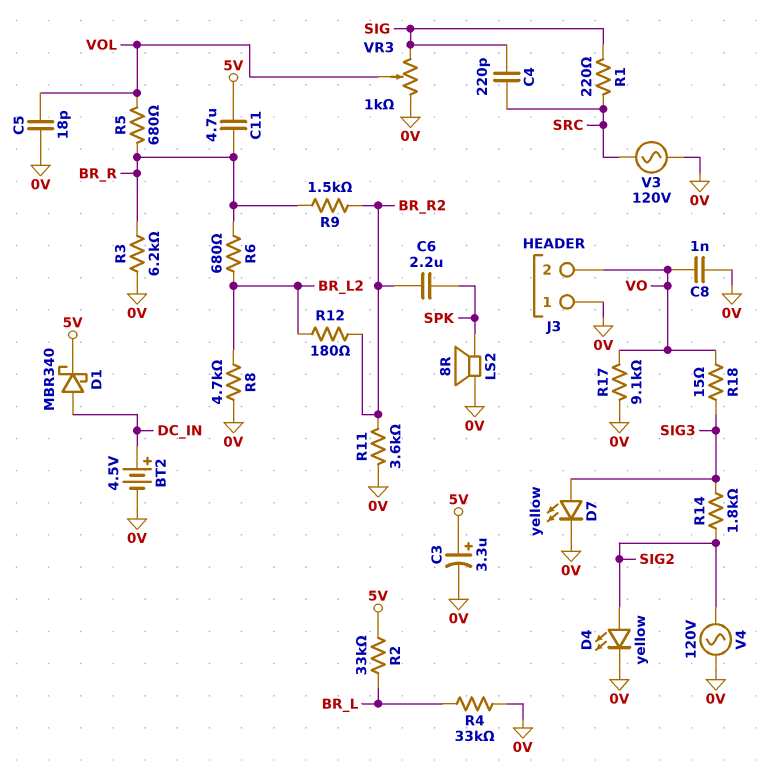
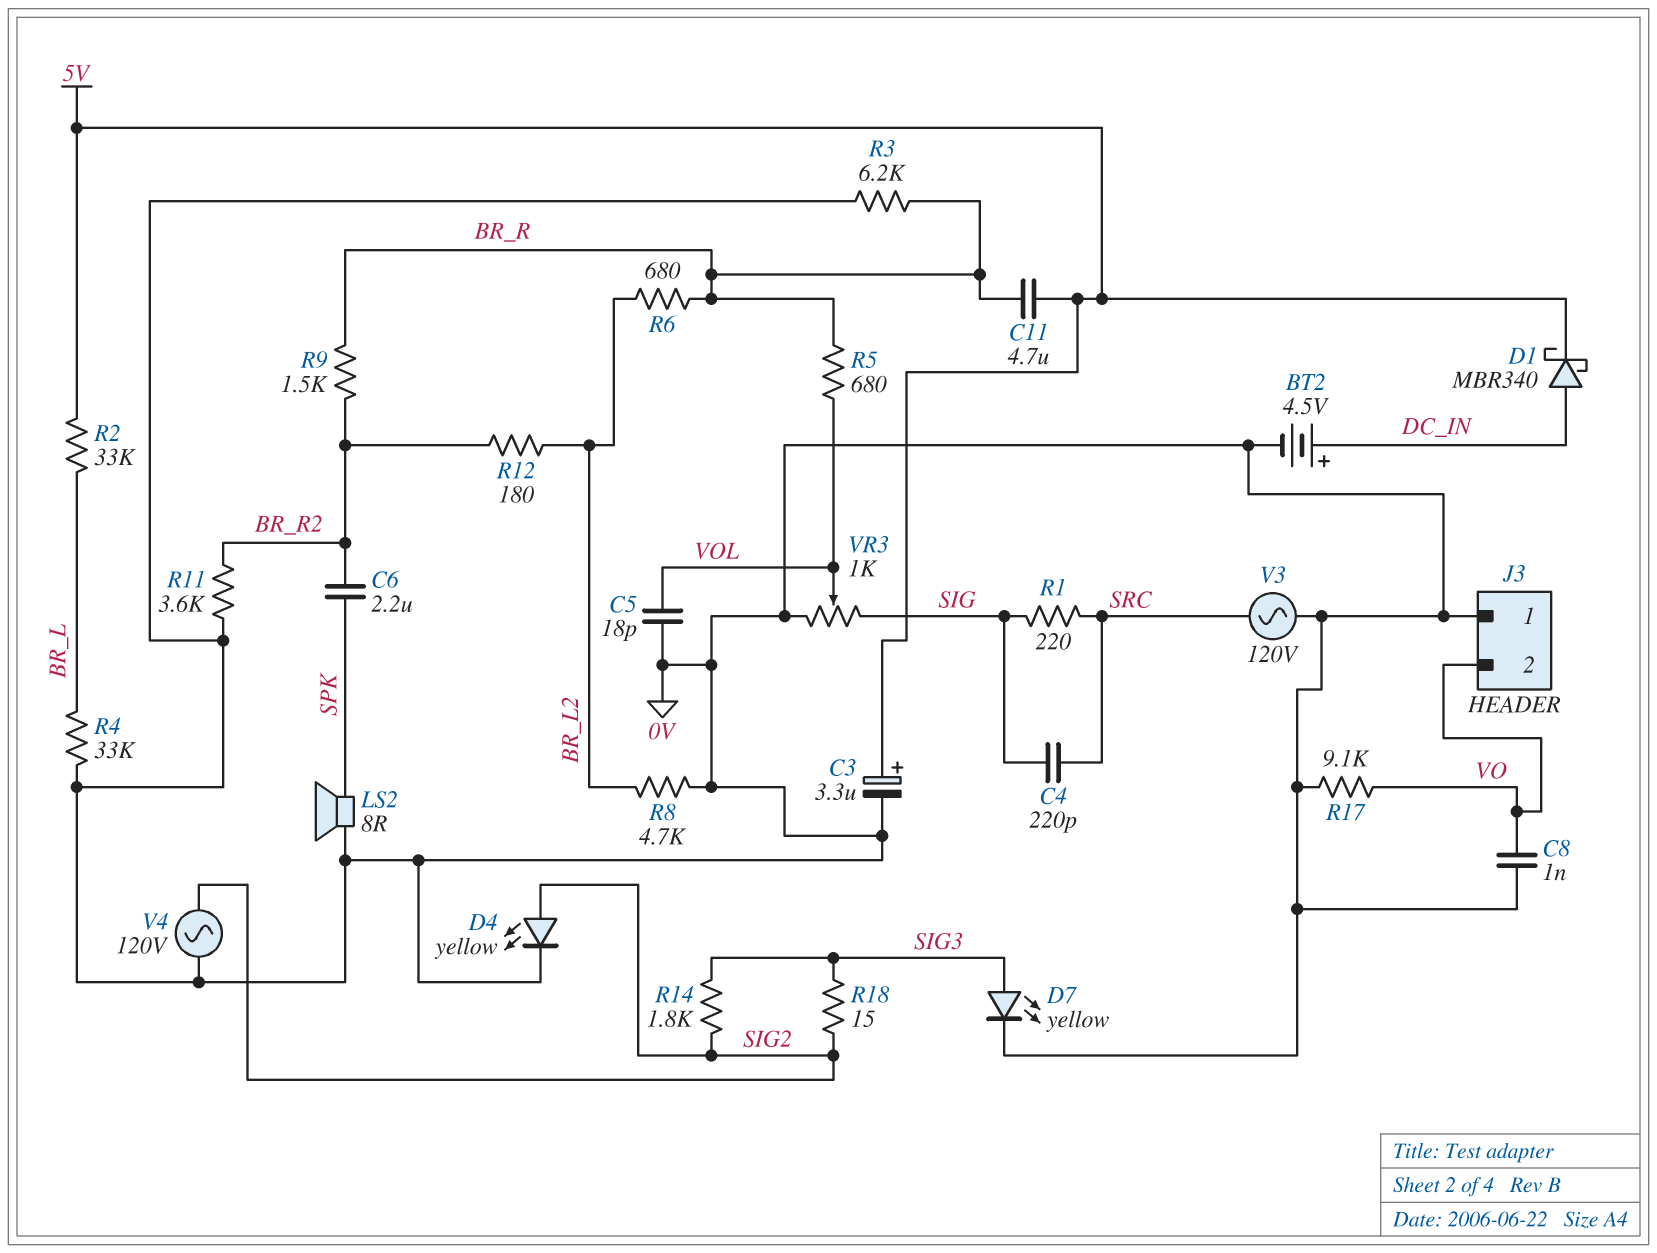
R18: 15 (SIG3, VO) -> 15 (SIG2, SIG3)

